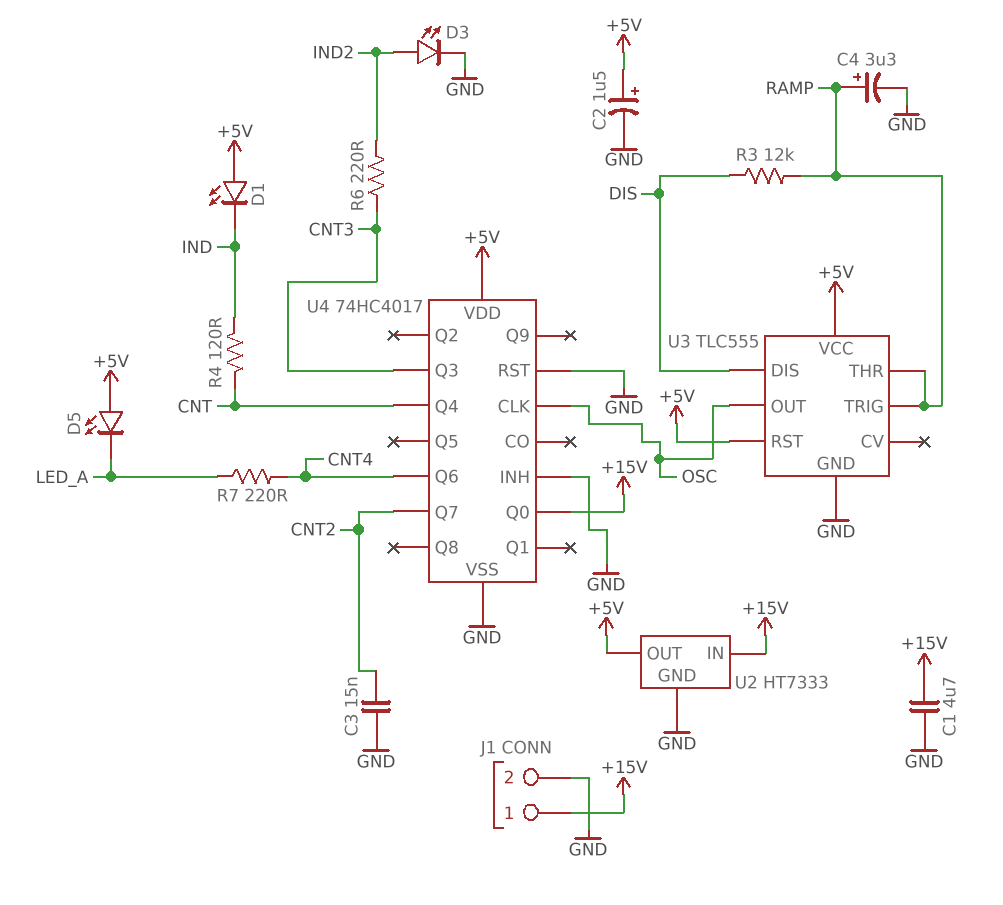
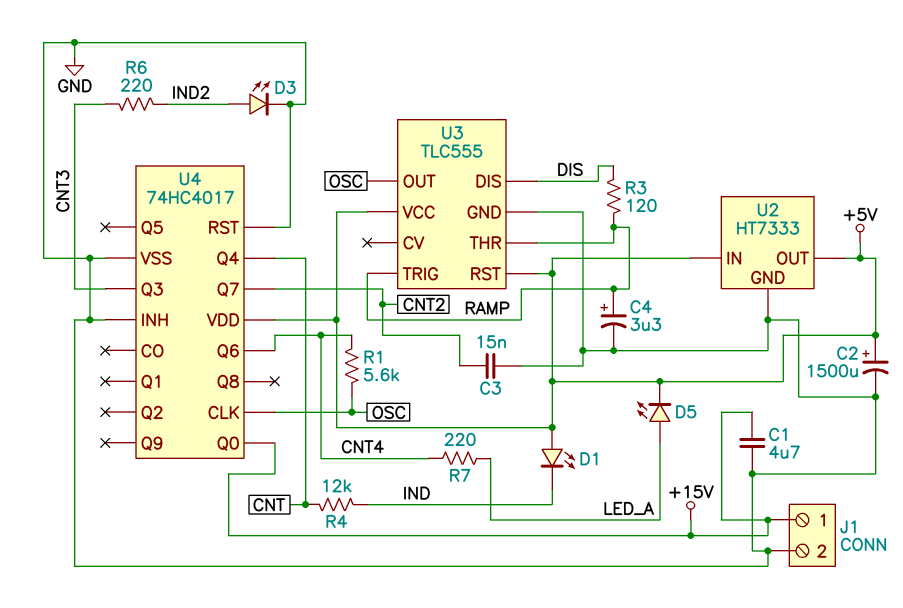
C2: 1.5uF (plus +5V, minus GND) -> 1500uF (plus +5V, minus GND)
D5: LED (A +5V, K LED_A) -> LED (A LED_A, K +5V)
R1: none -> 5.6k (CNT4, OSC)
R3: 12k (DIS, RAMP) -> 120 (DIS, RAMP)
R4: 120 (CNT, IND) -> 12k (CNT, IND)
U2 pin IN: +15V -> +5V

